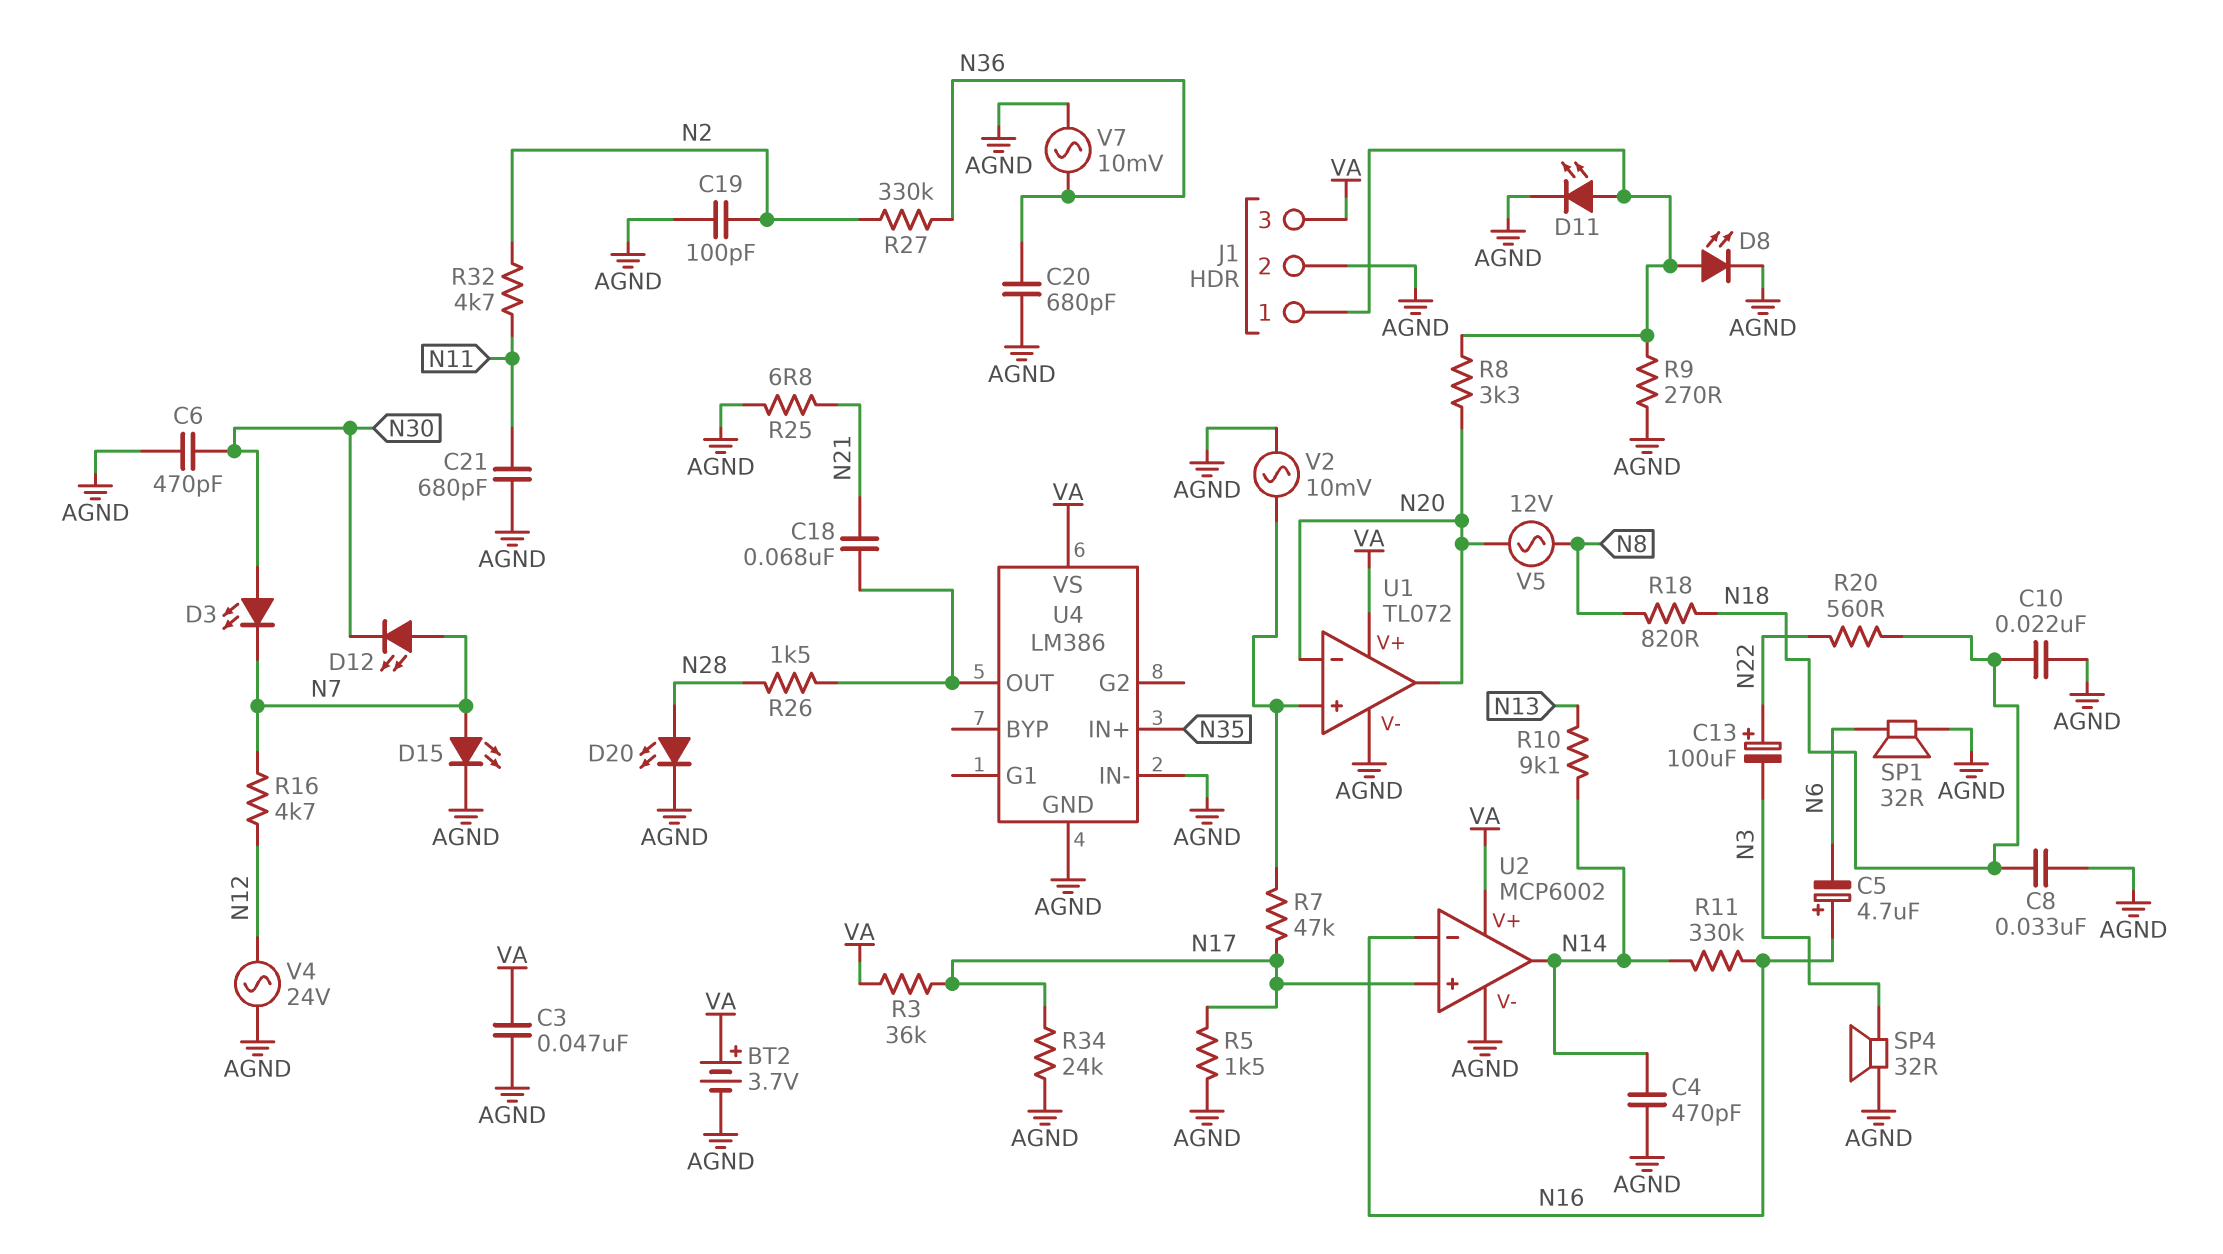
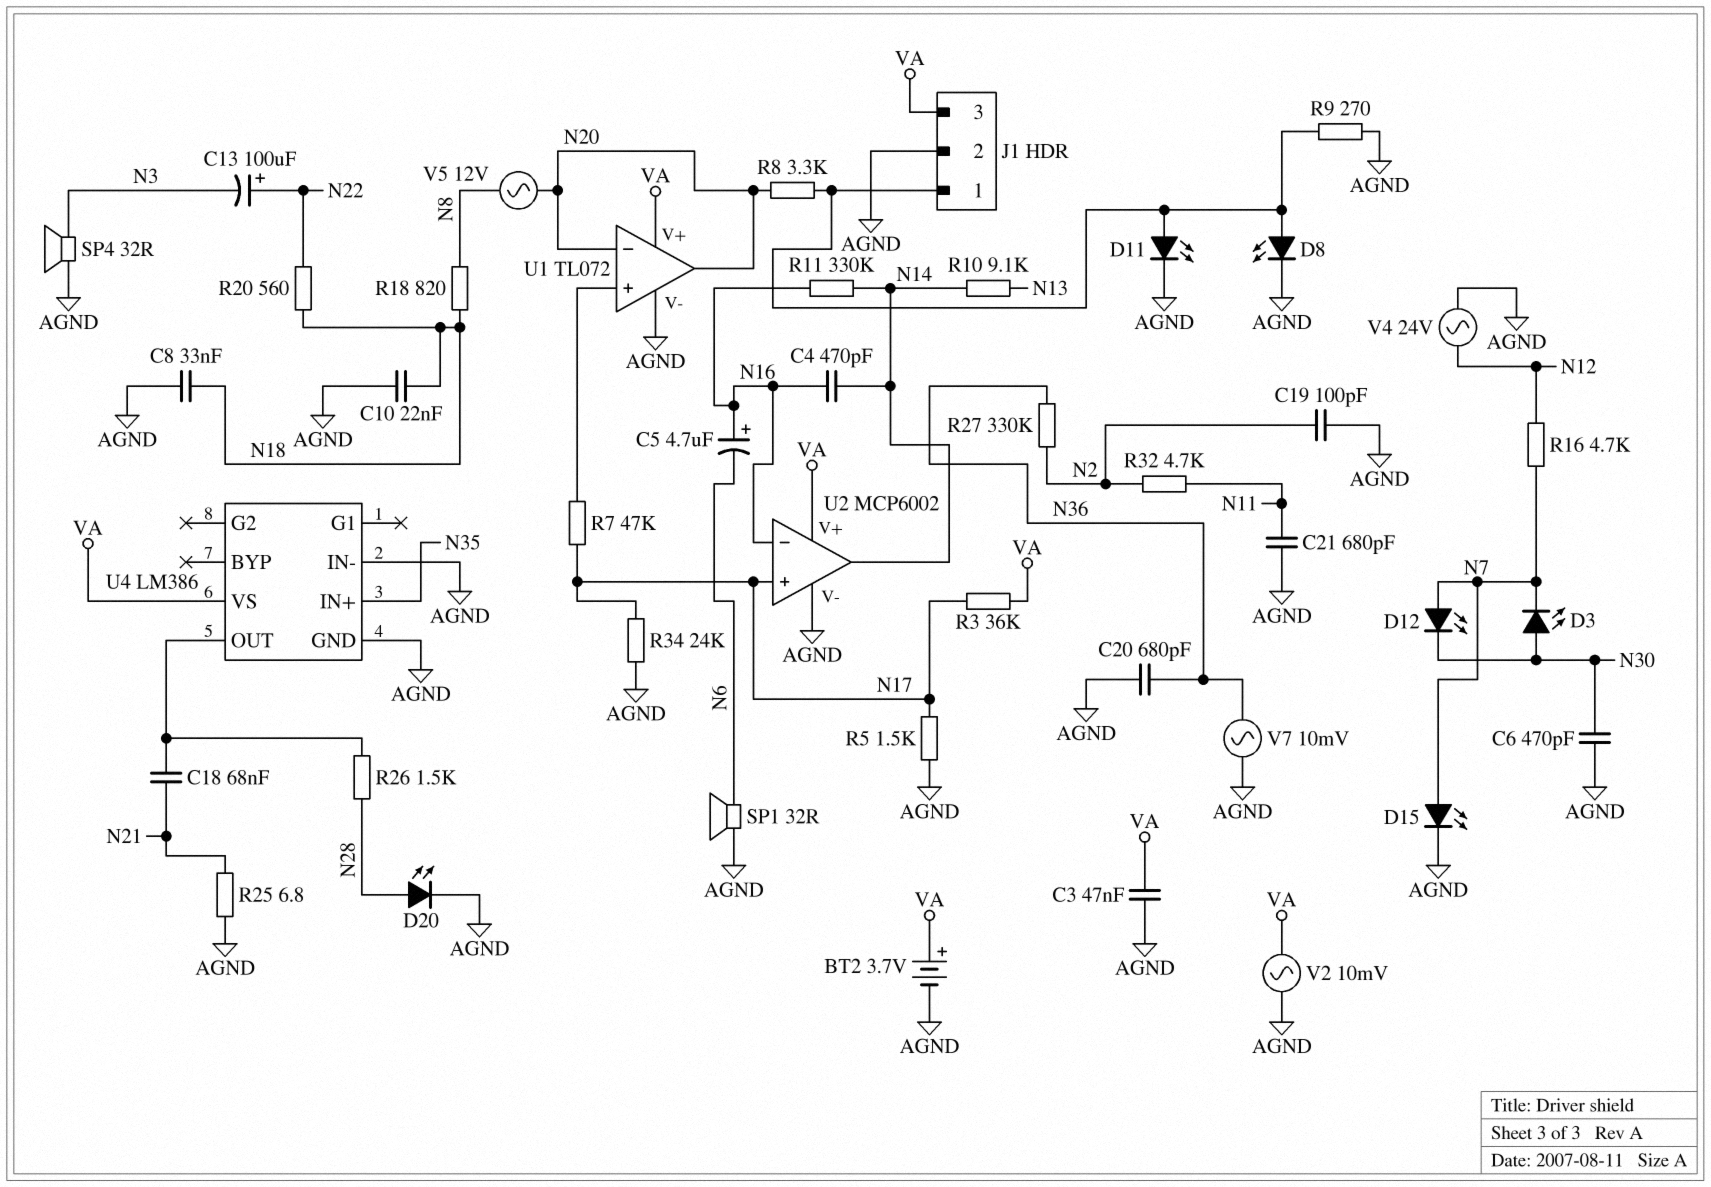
C4: 470pF (AGND, N14) -> 470pF (N14, N16)
V2: AC 10mV (AGND, U1/in+) -> AC 10mV (AGND, VA)

